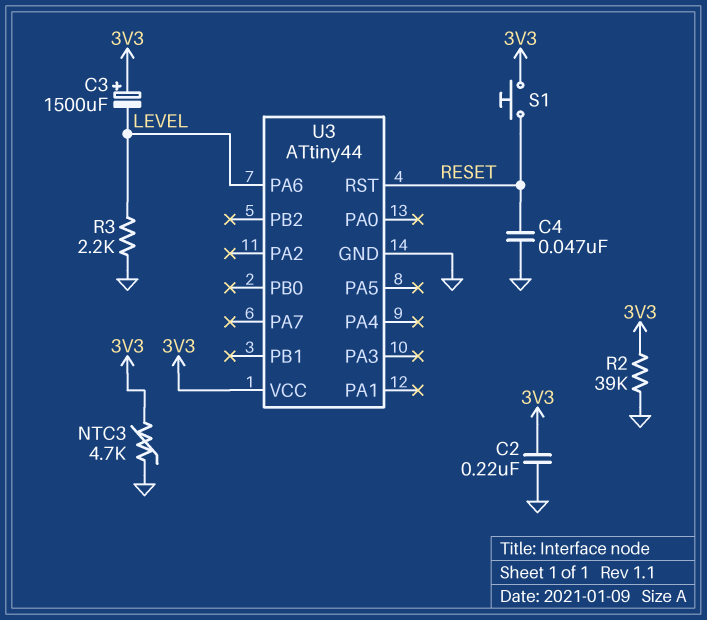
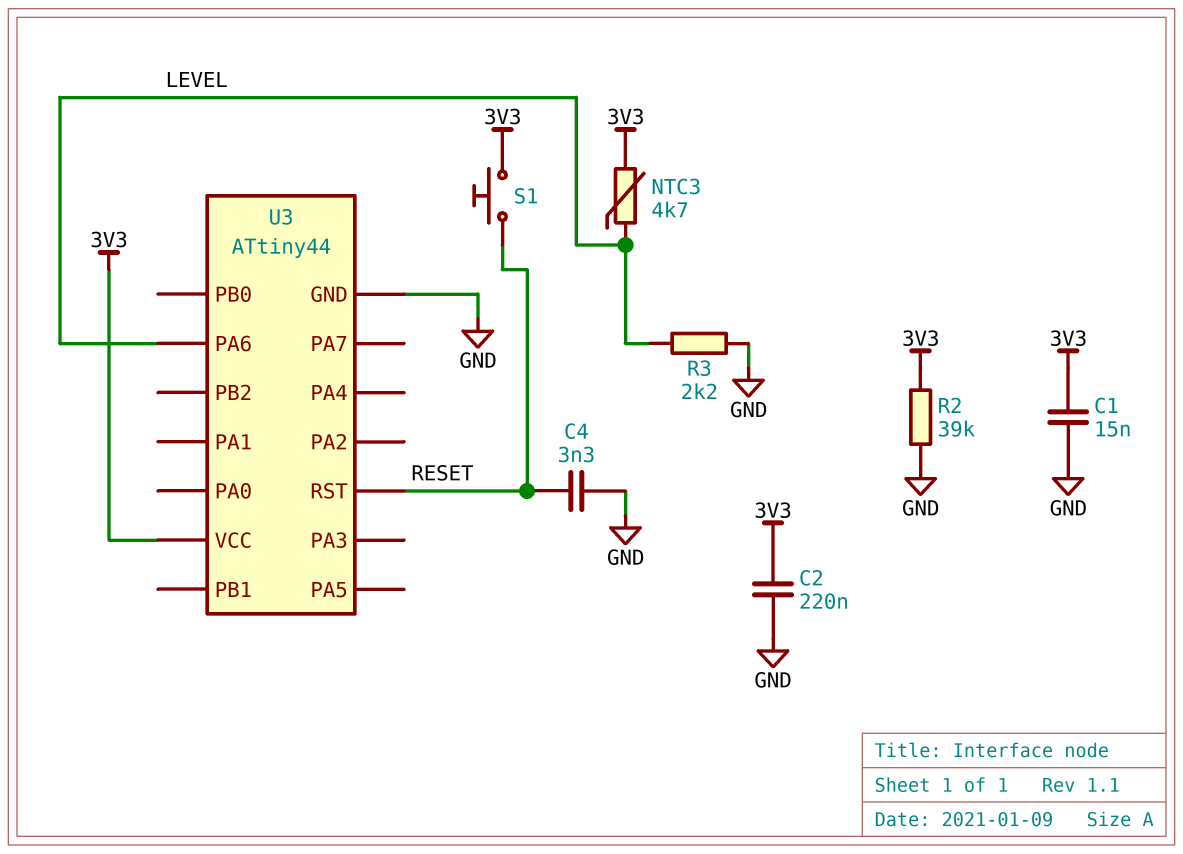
C1: none -> 15nF (3V3, GND)
C3: 1500uF (plus 3V3, minus LEVEL) -> none
C4: 47nF (GND, RESET) -> 3.3nF (GND, RESET)
NTC3: 4.7k (3V3, GND) -> 4.7k (3V3, LEVEL)

